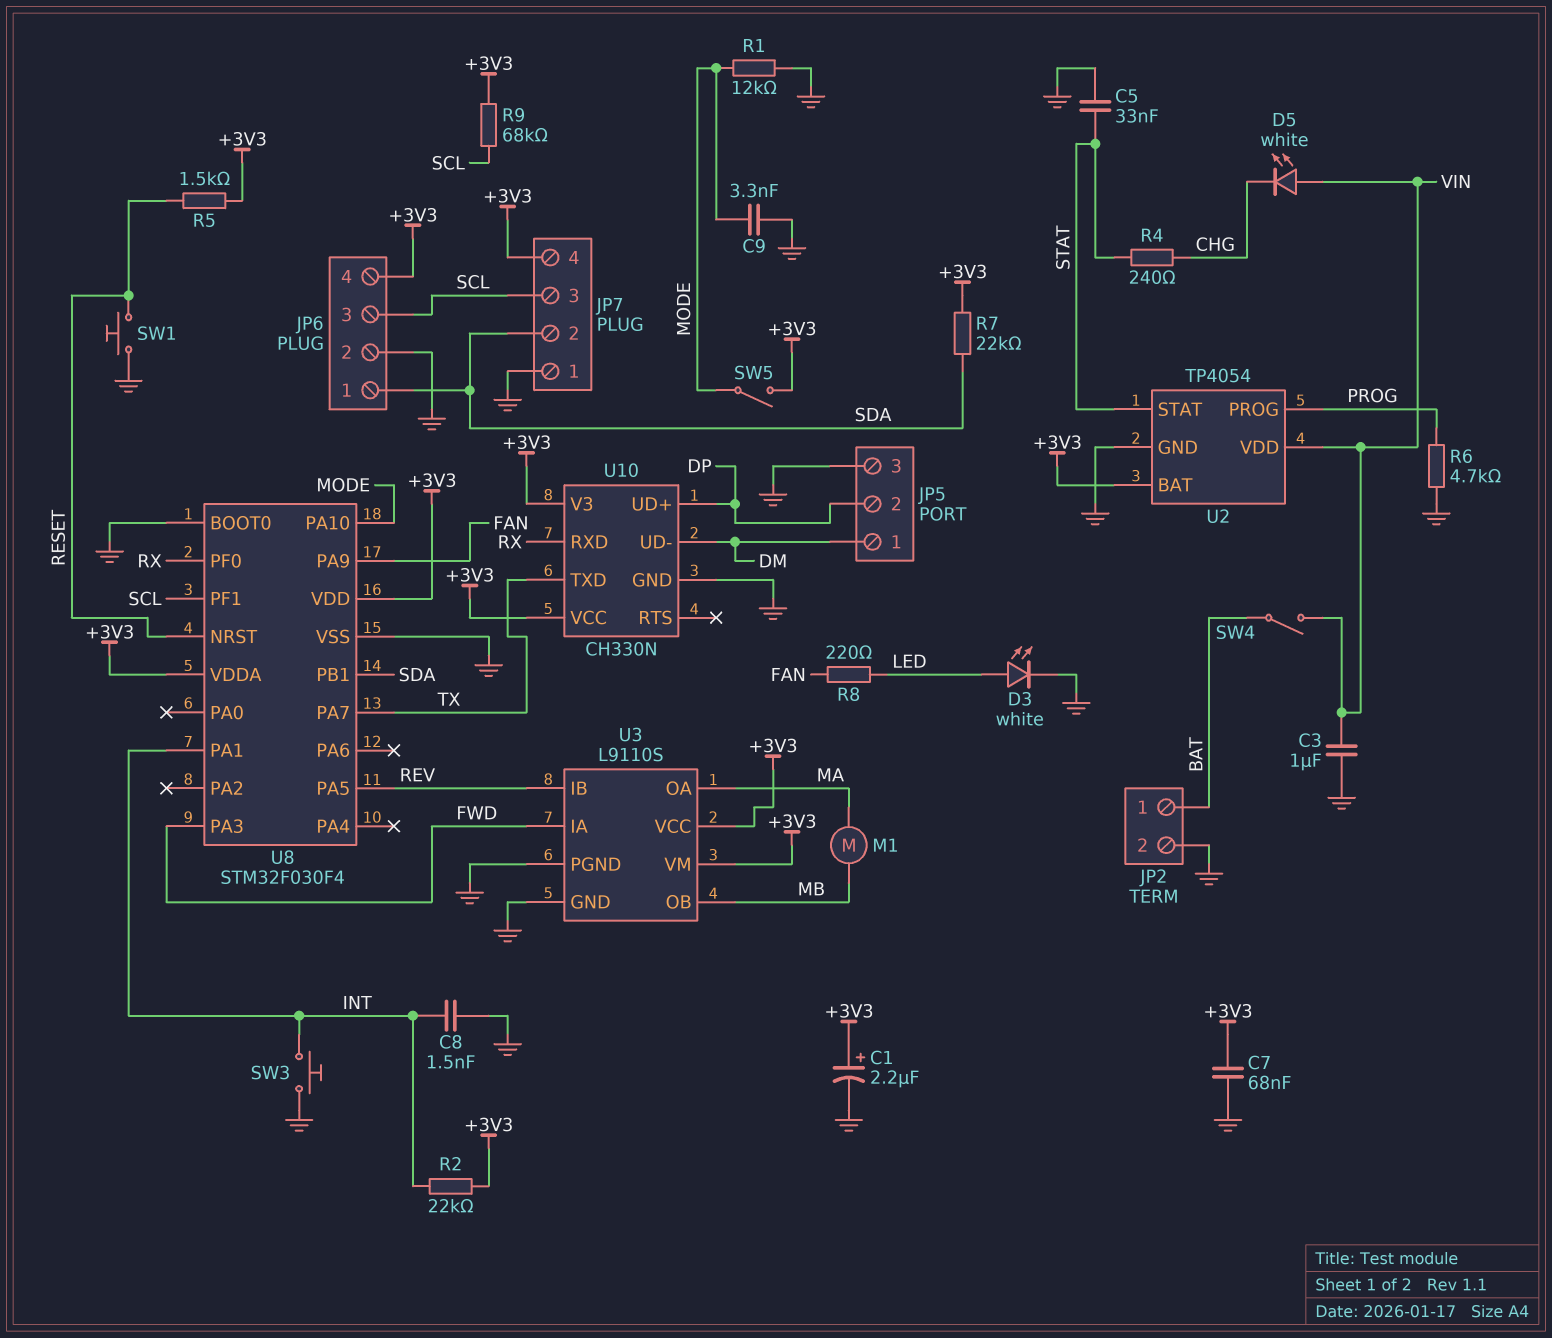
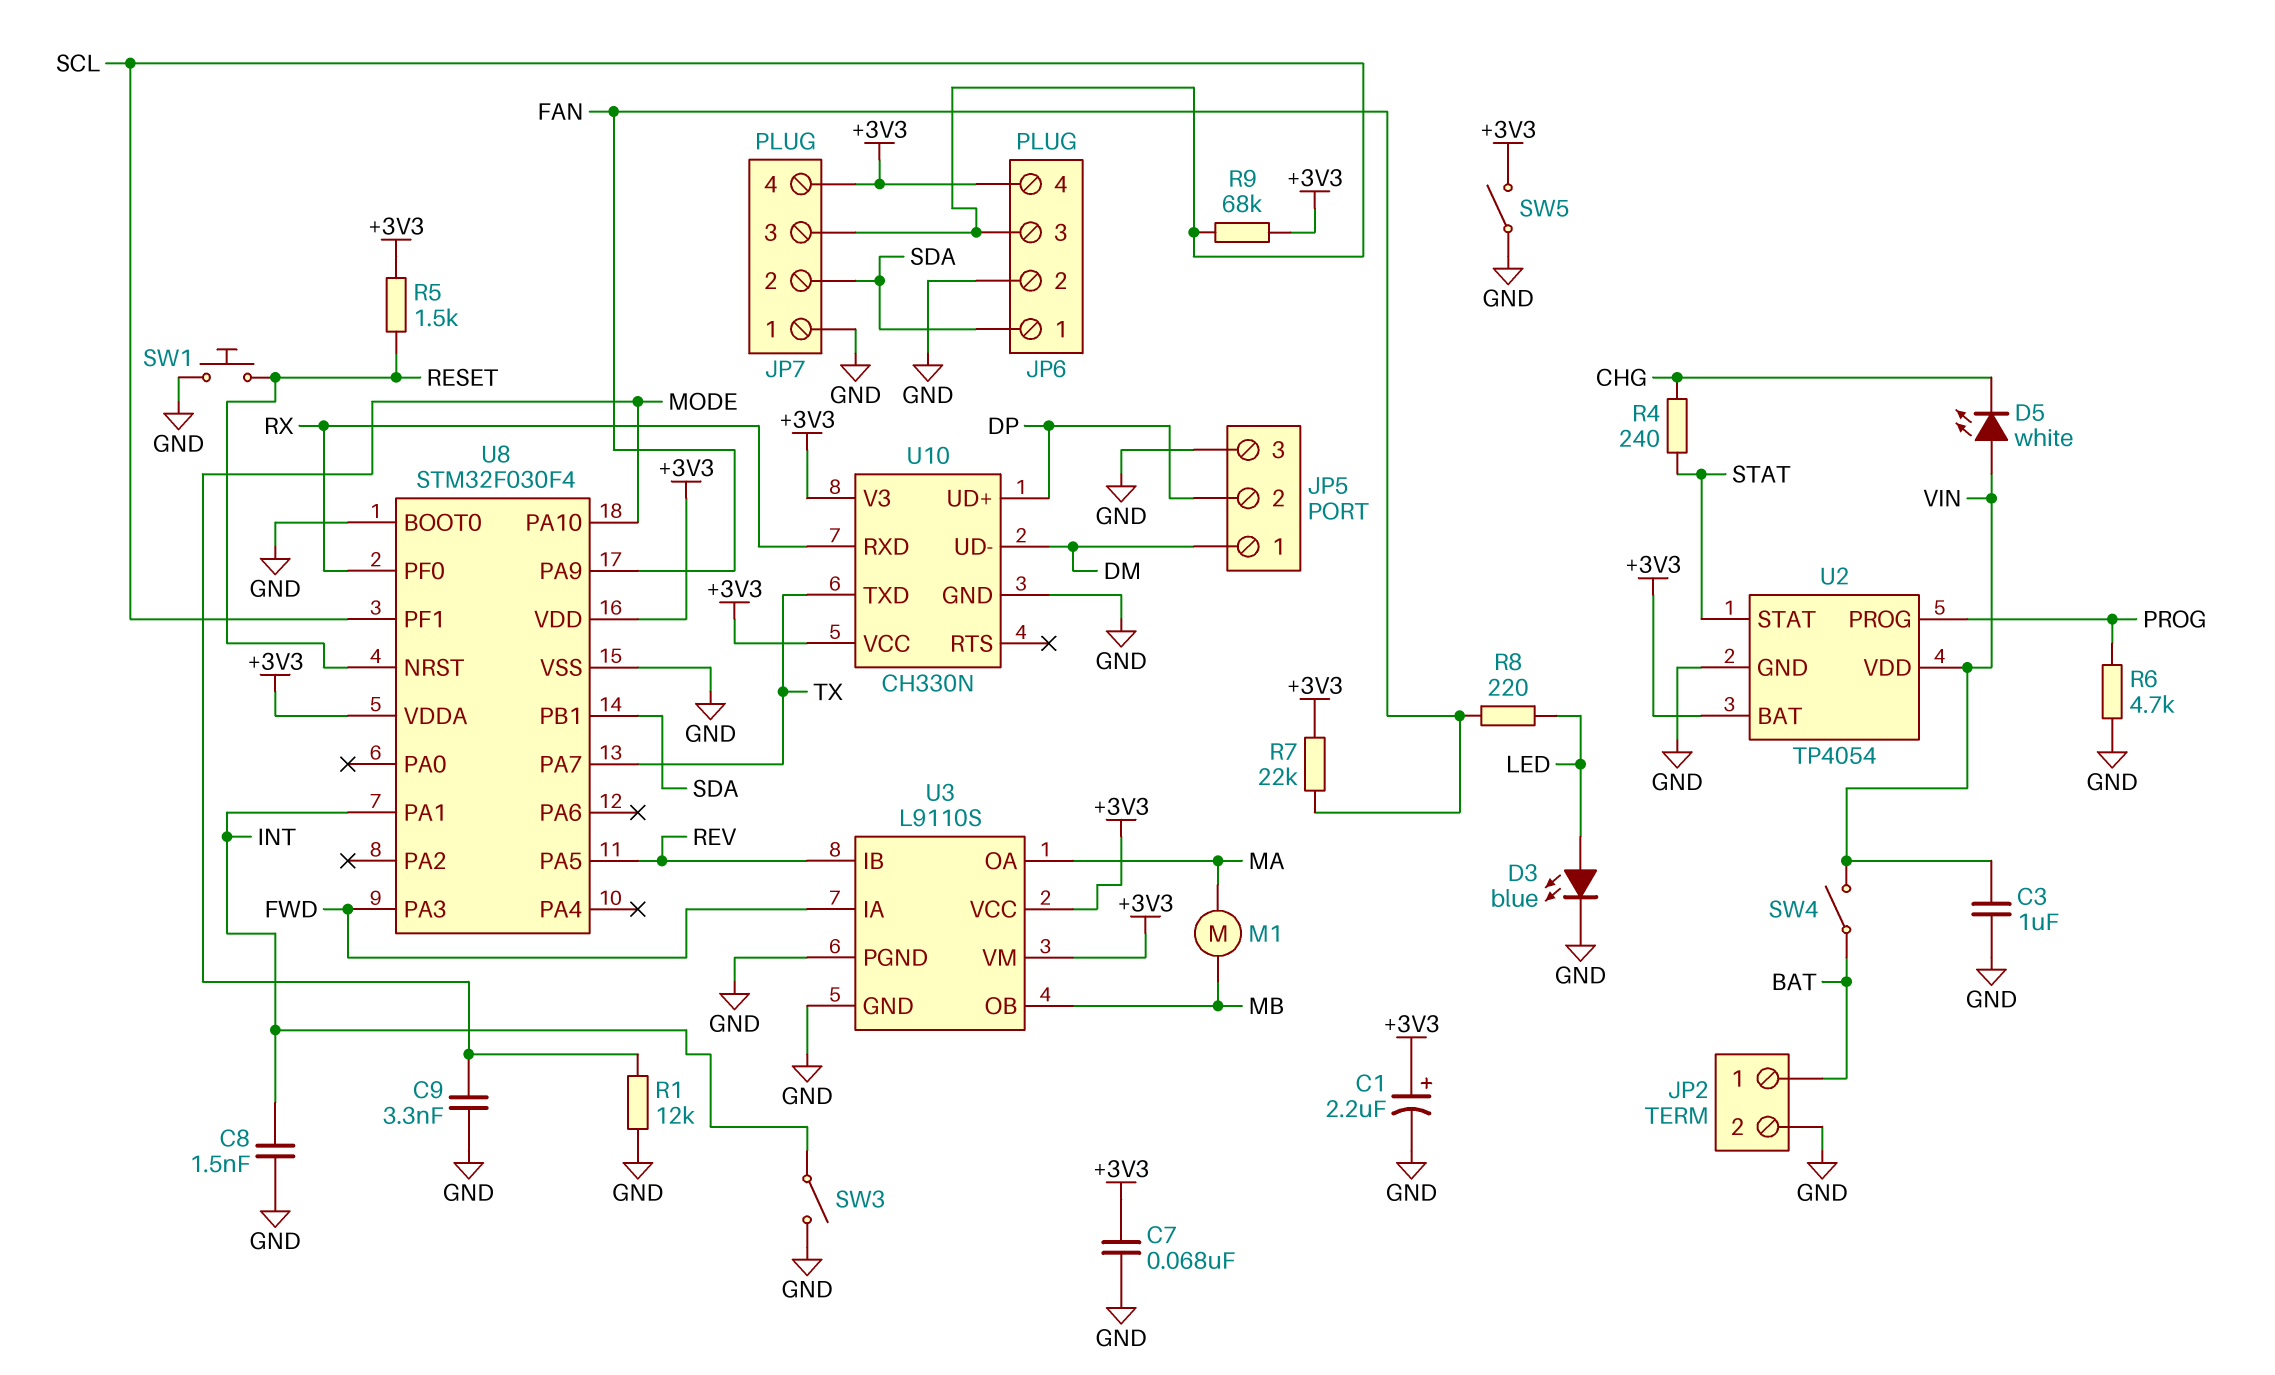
C5: 33nF (GND, STAT) -> none
D3: LED white (A LED, K GND) -> LED blue (A LED, K GND)
R2: 22k (+3V3, INT) -> none
R7: 22k (+3V3, SDA) -> 22k (+3V3, FAN)
SW3: button (GND, INT) -> switch (GND, INT)
SW5: switch (+3V3, MODE) -> switch (+3V3, GND)

